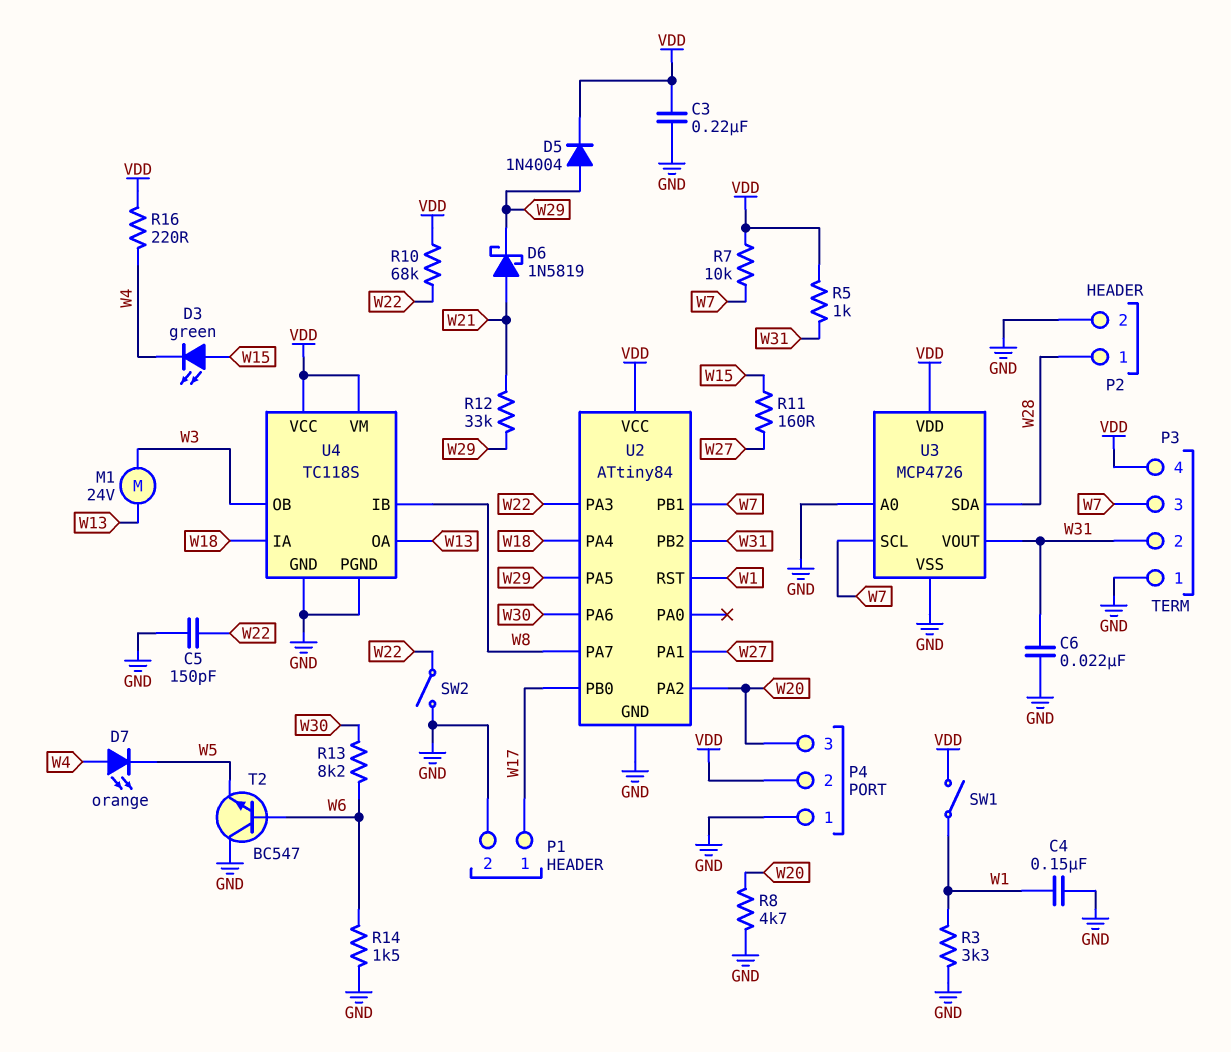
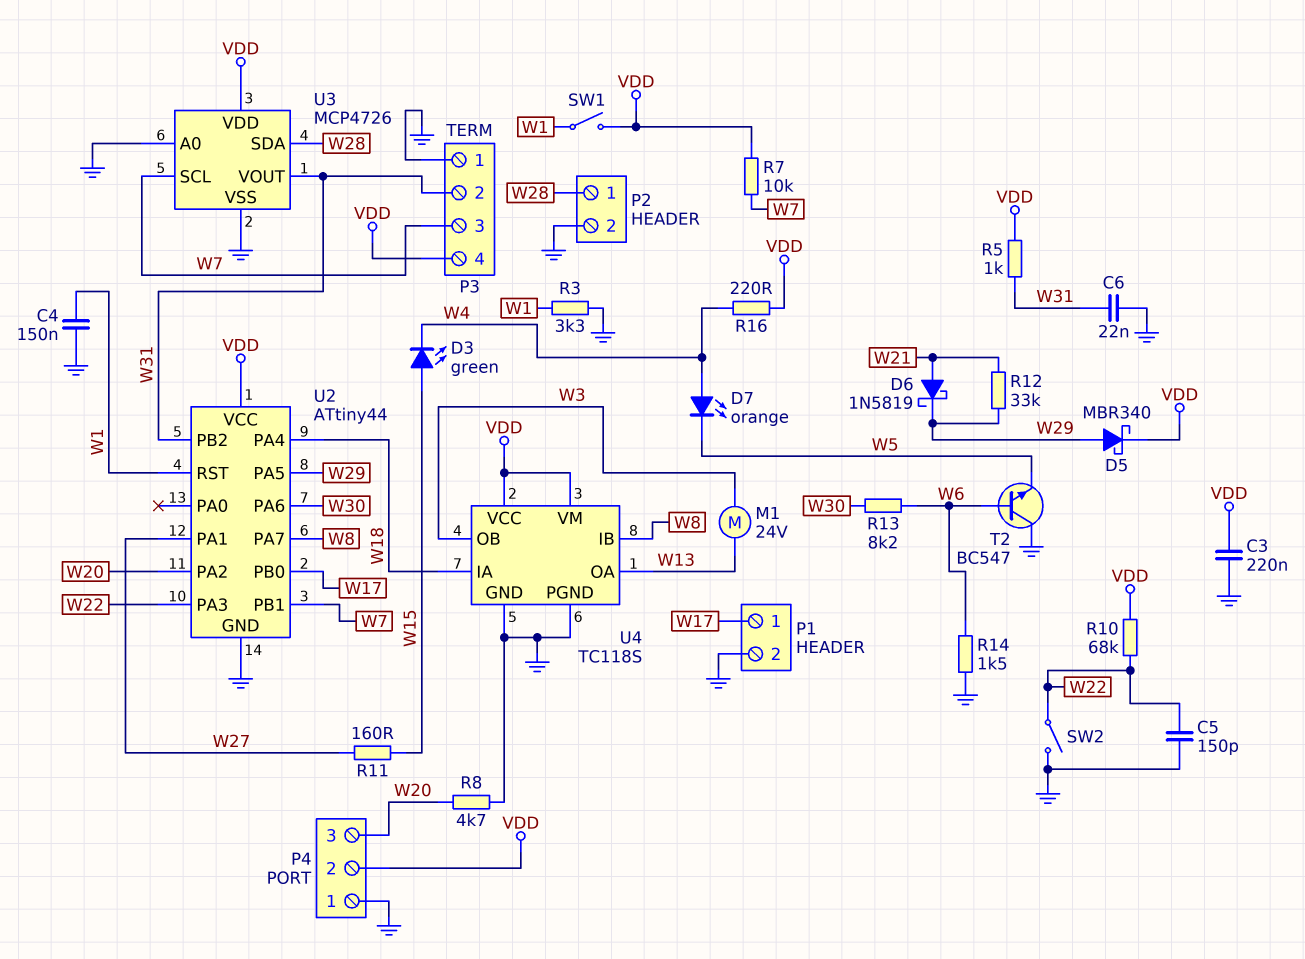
D5: diode 1N4004 (A W29, K VDD) -> schottky MBR340 (A W29, K VDD)
U2: ATtiny84 -> ATtiny44

